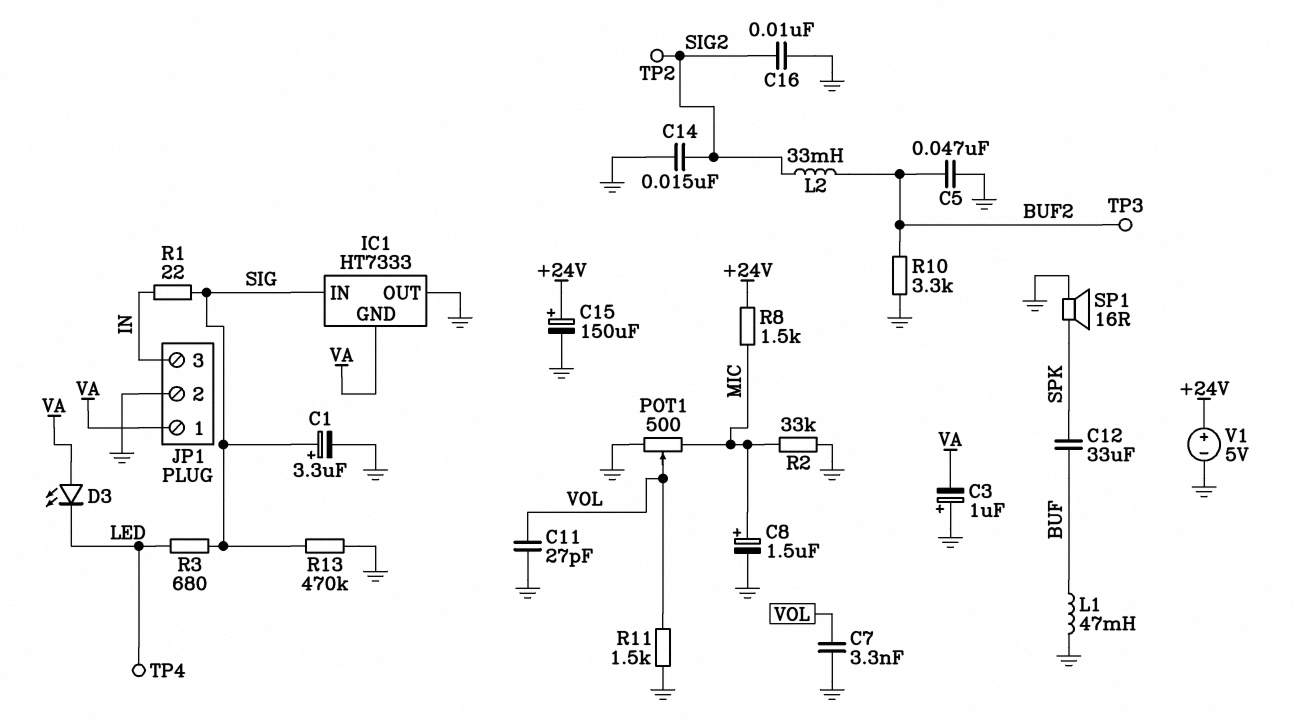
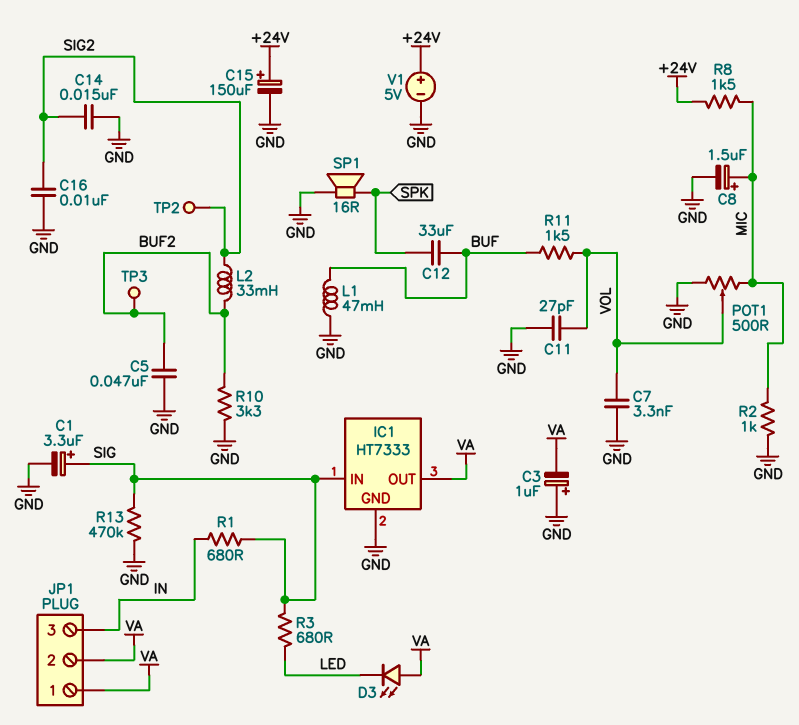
IC1 pin GND: VA -> GND
IC1 pin OUT: GND -> VA
JP1 pin 2: GND -> VA
R1: 22 (IN, SIG) -> 680 (IN, SIG)
R2: 33k (GND, MIC) -> 1k (GND, MIC)
R11: 1.5k (GND, VOL) -> 1.5k (BUF, VOL)
TP4: test point (LED) -> none

